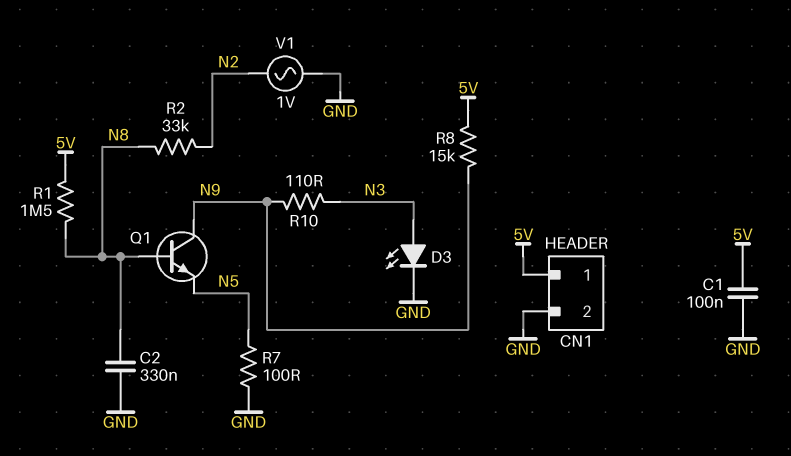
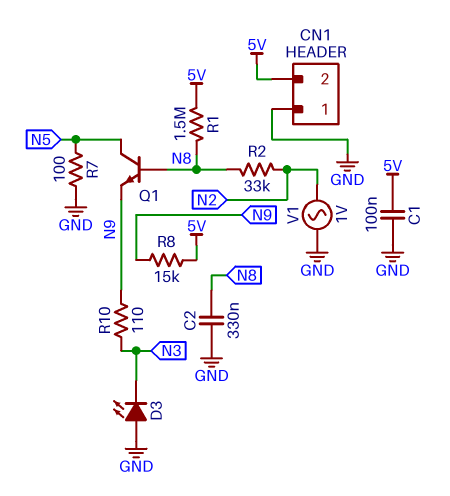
CN1 pin 1: 5V -> GND
CN1 pin 2: GND -> 5V
D3: LED (A N3, K GND) -> LED (A GND, K N3)
Q1: NPN (B N8, C N9, E N5) -> NPN (B N8, C N5, E N9)

